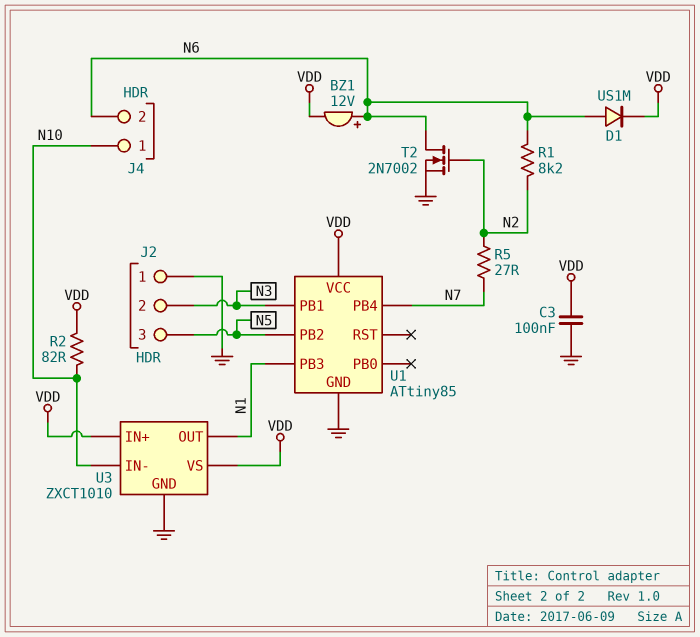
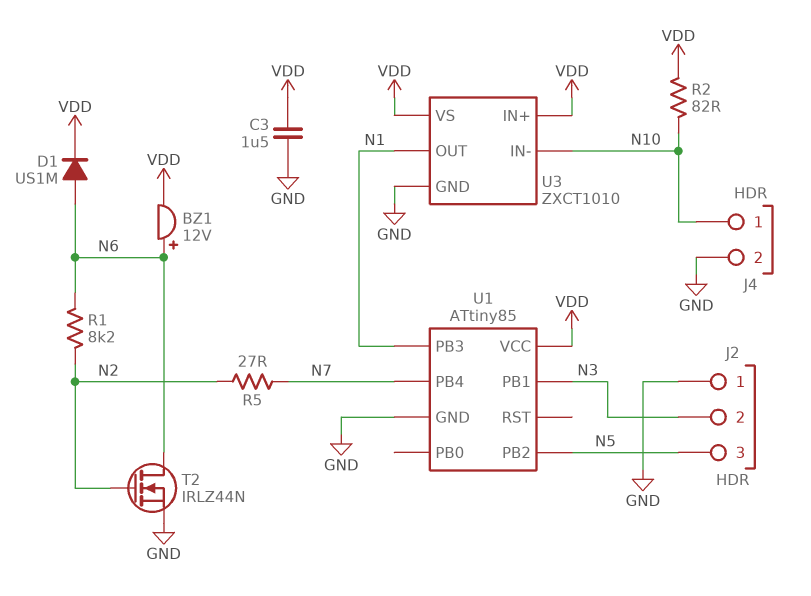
C3: 100nF (GND, VDD) -> 1.5uF (GND, VDD)
J4 pin 2: N6 -> GND
T2: NMOS 2N7002 (G N2, D N6, S GND) -> NMOS IRLZ44N (G N2, D N6, S GND)

